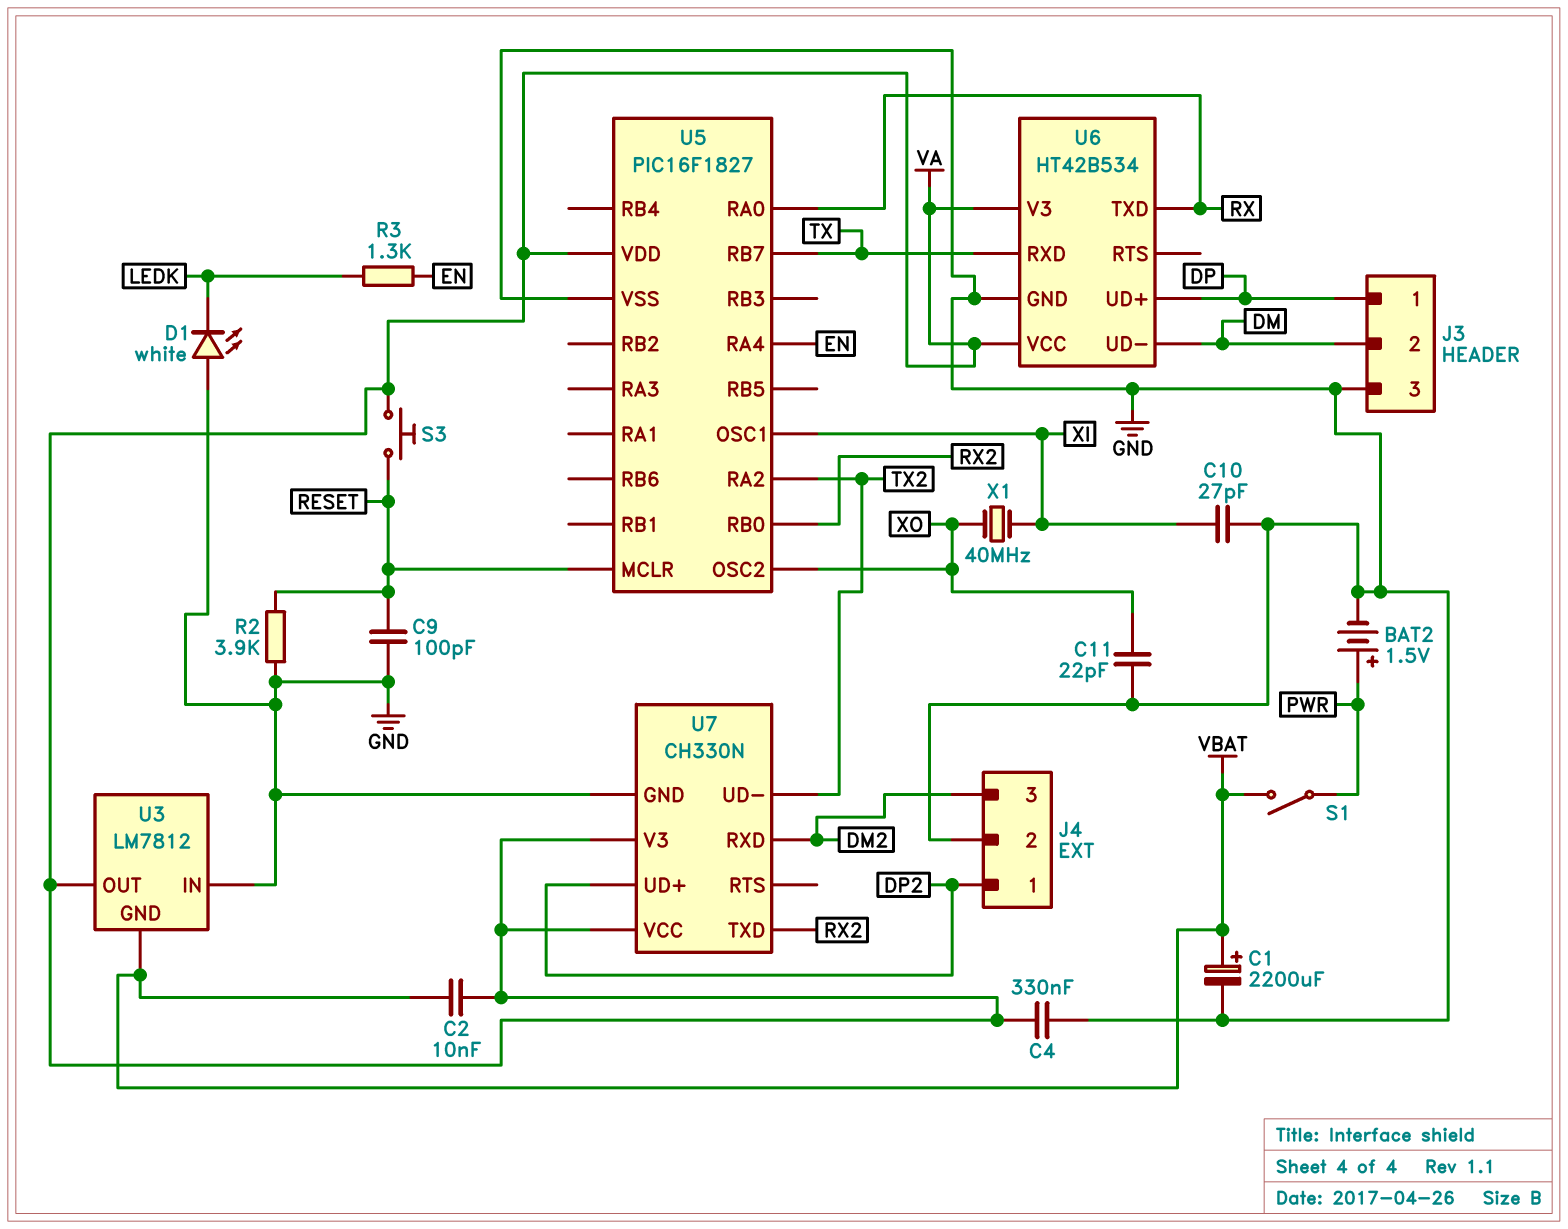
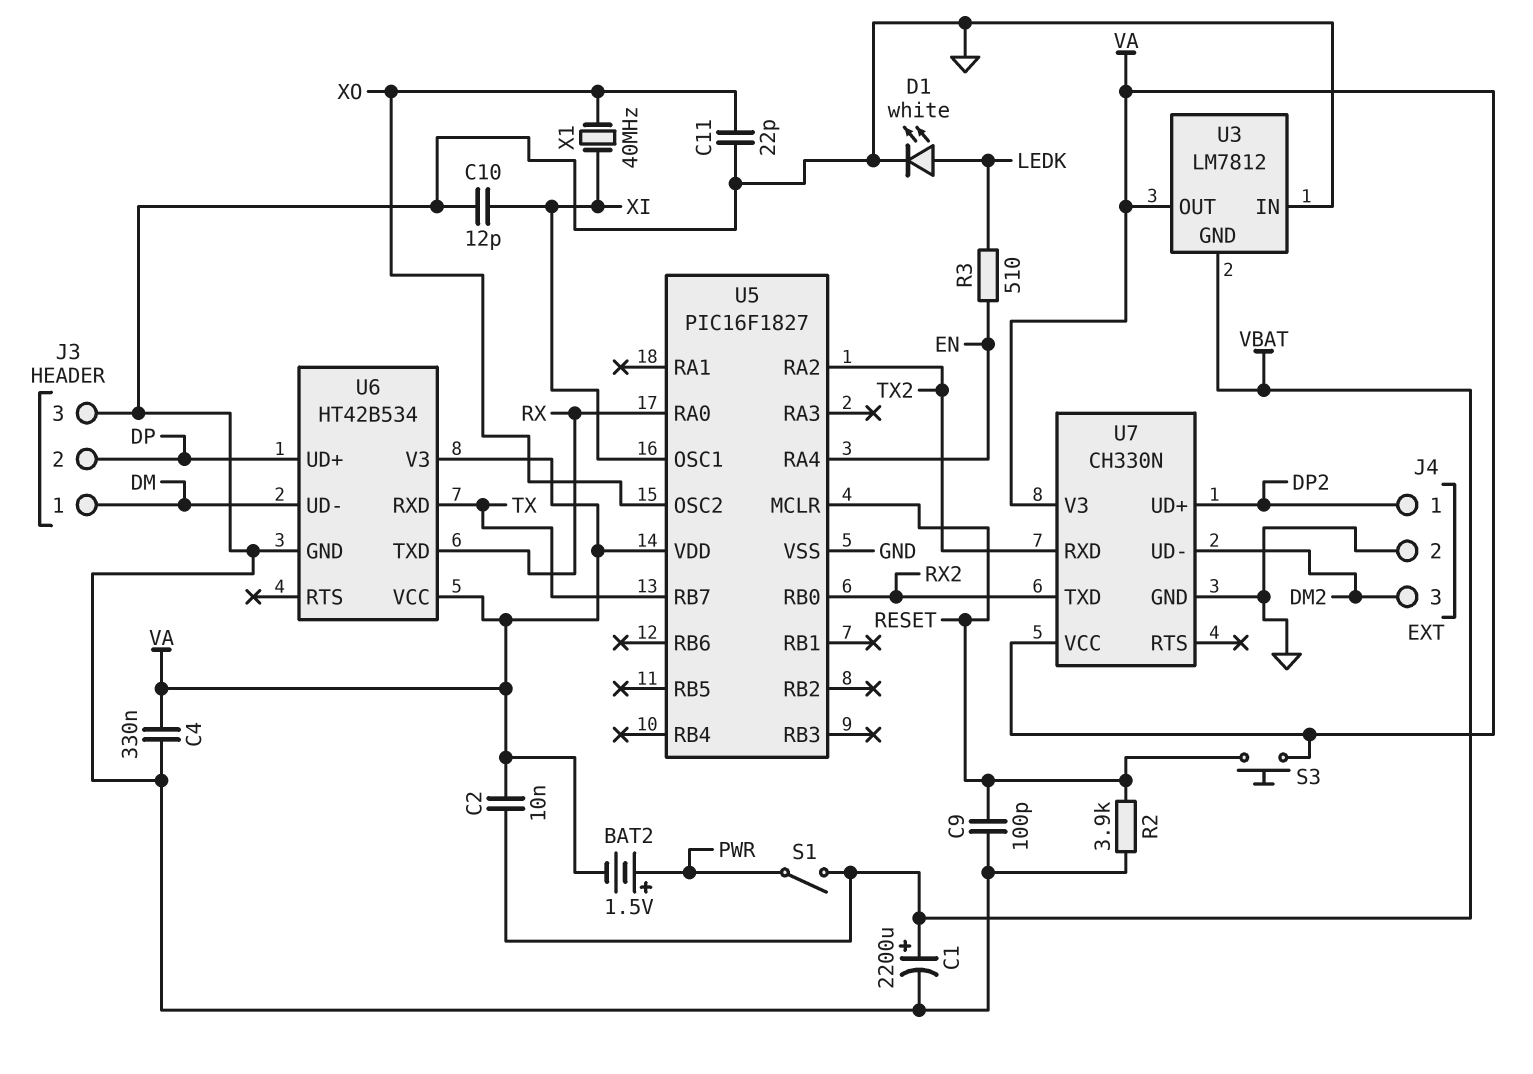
BAT2: 1.5V (plus PWR, minus GND) -> 1.5V (plus PWR, minus VA)
C10: 27pF (GND, XI) -> 12pF (GND, XI)
D1: LED white (A GND, K LEDK) -> LED white (A LEDK, K GND)
J3 pin 1: DP -> DM
J3 pin 2: DM -> DP
R3: 1.3k (EN, LEDK) -> 510 (EN, LEDK)
U7 pin RXD: DM2 -> TX2
U7 pin UD-: TX2 -> DM2

